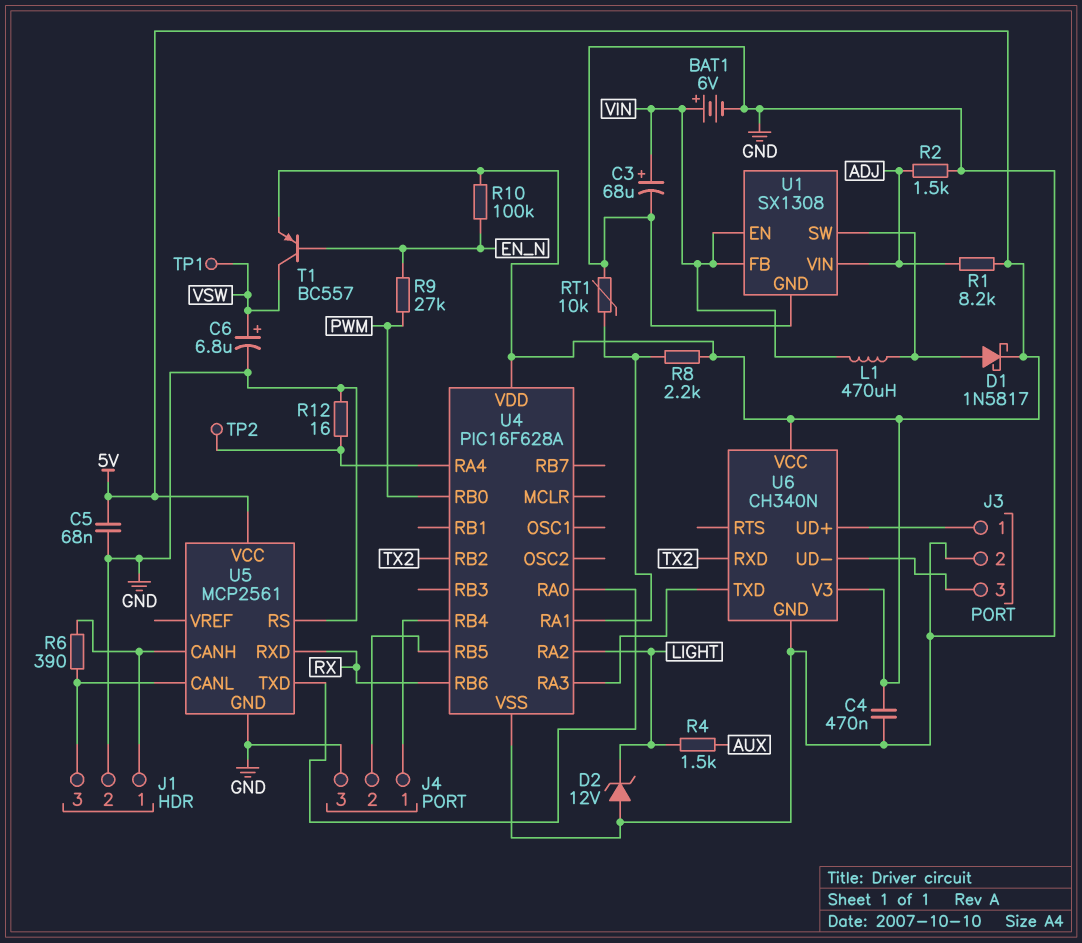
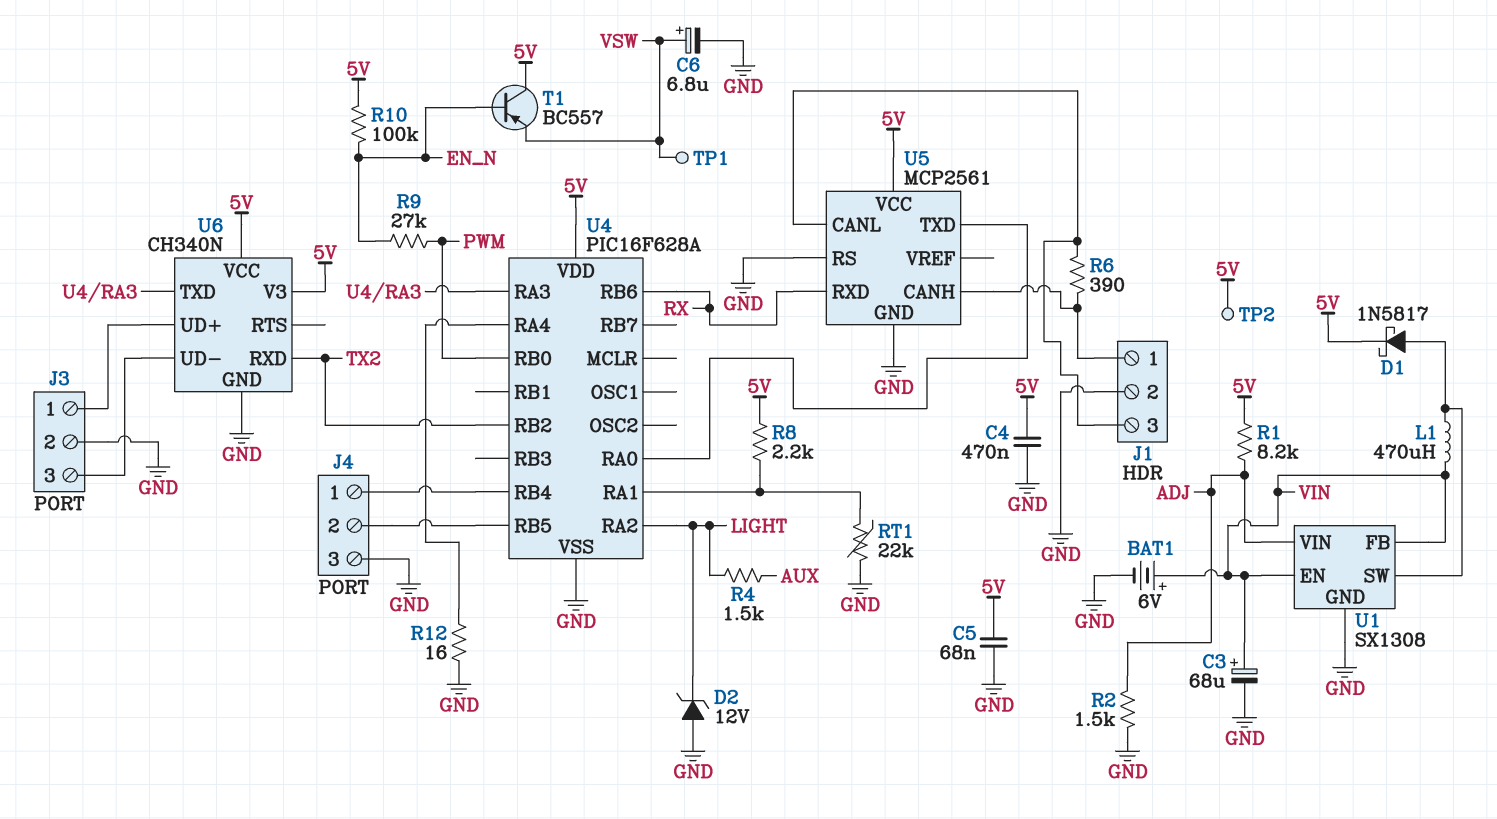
RT1: 10k (GND, U4/RA1) -> 22k (GND, U4/RA1)
T1: PNP BC557 (B EN_N, C VSW, E 5V) -> PNP BC557 (B EN_N, C 5V, E VSW)
TP2: test point (U4/RA4) -> test point (5V)

